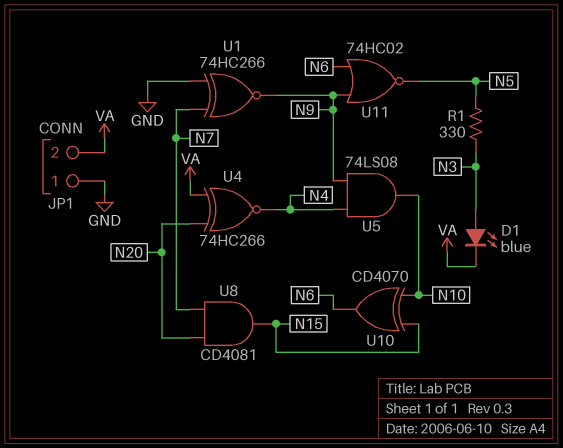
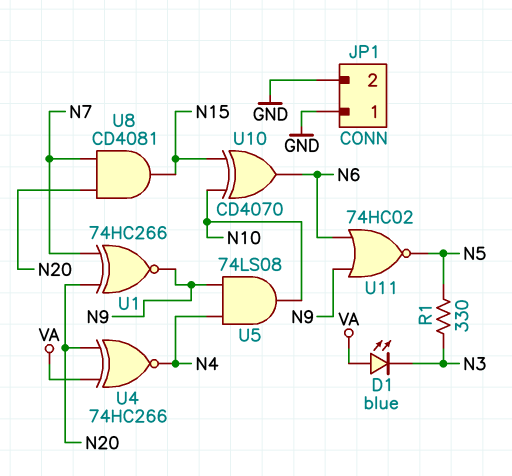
D1: LED blue (A N3, K VA) -> LED blue (A VA, K N3)
JP1 pin 2: VA -> GND
U1: XNOR 74HC266 (in GND, in N7, out N9) -> XNOR 74HC266 (in N7, in N20, out N9)

